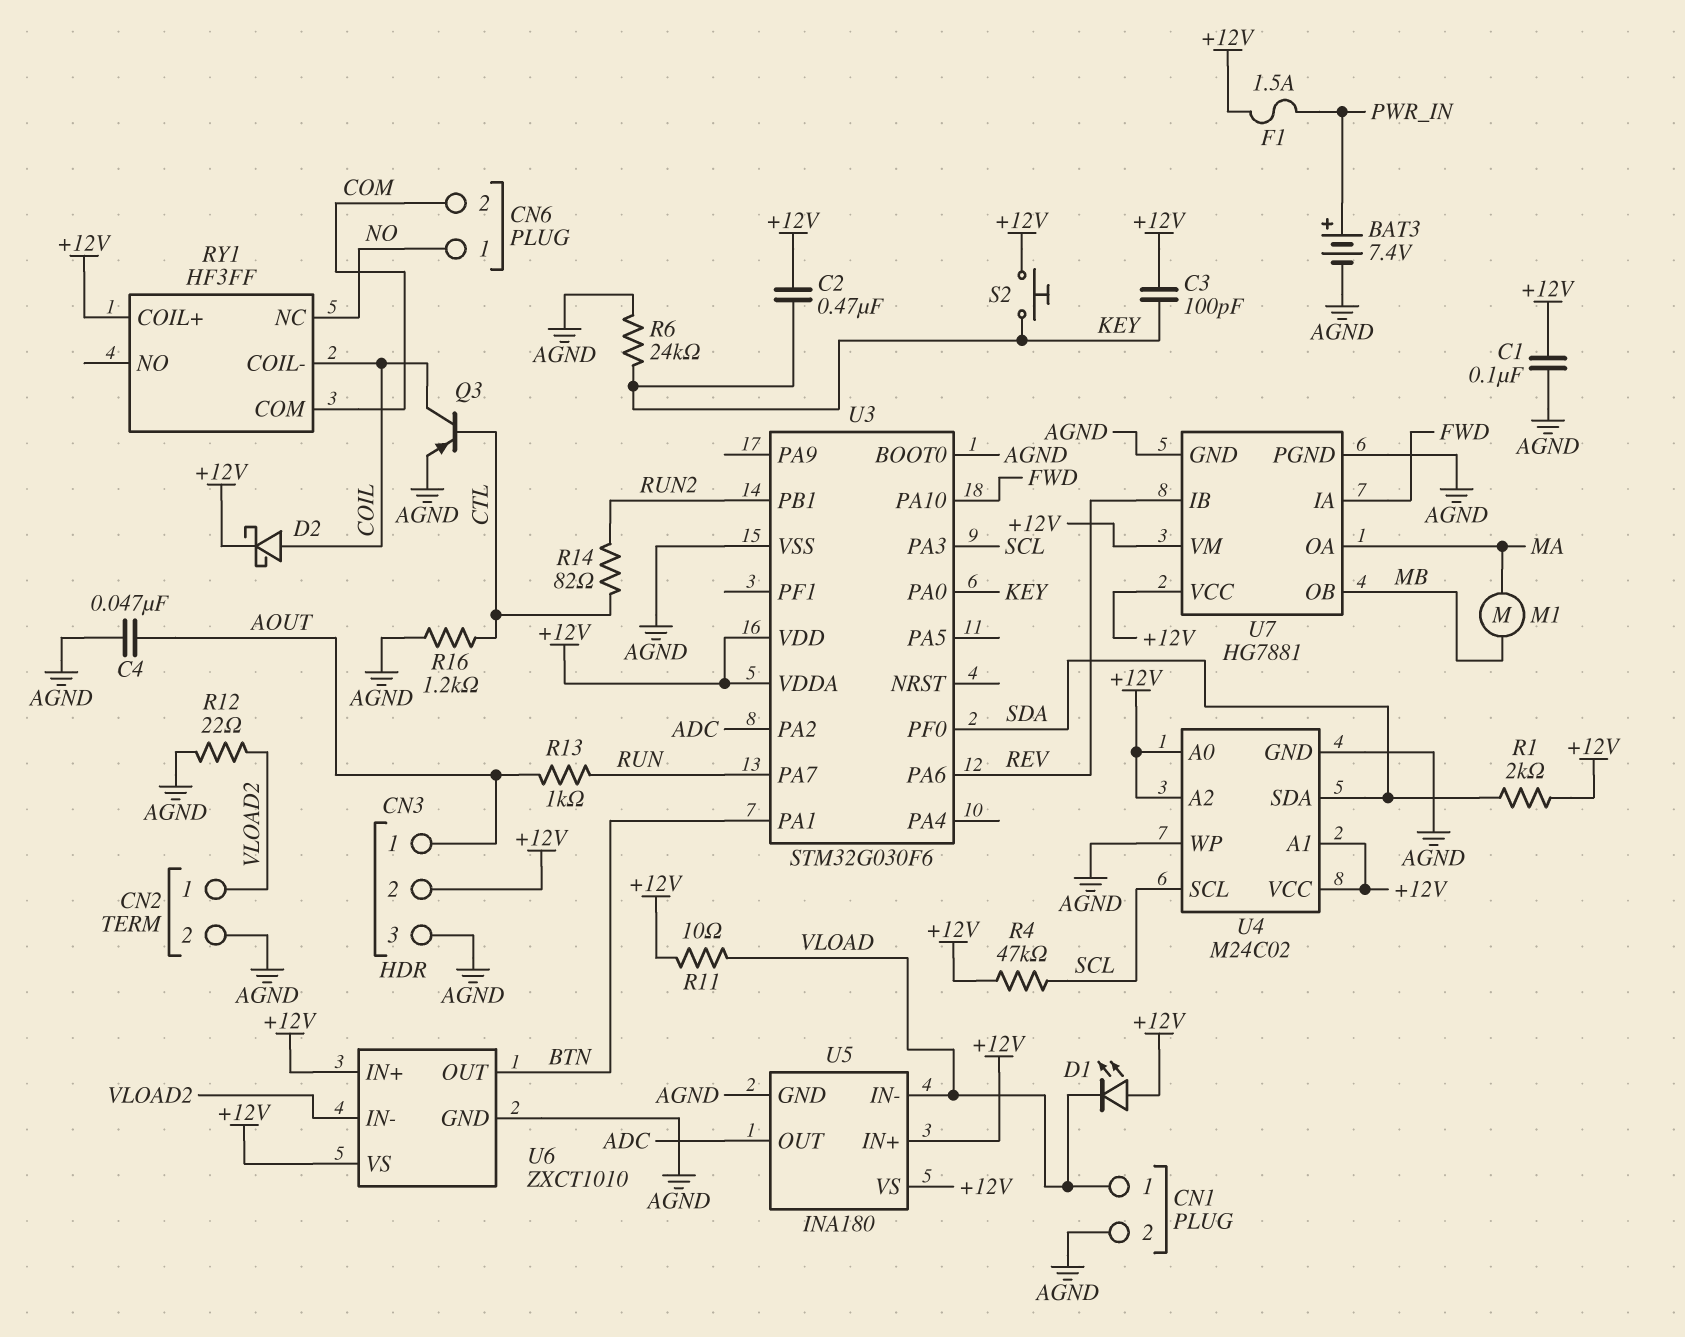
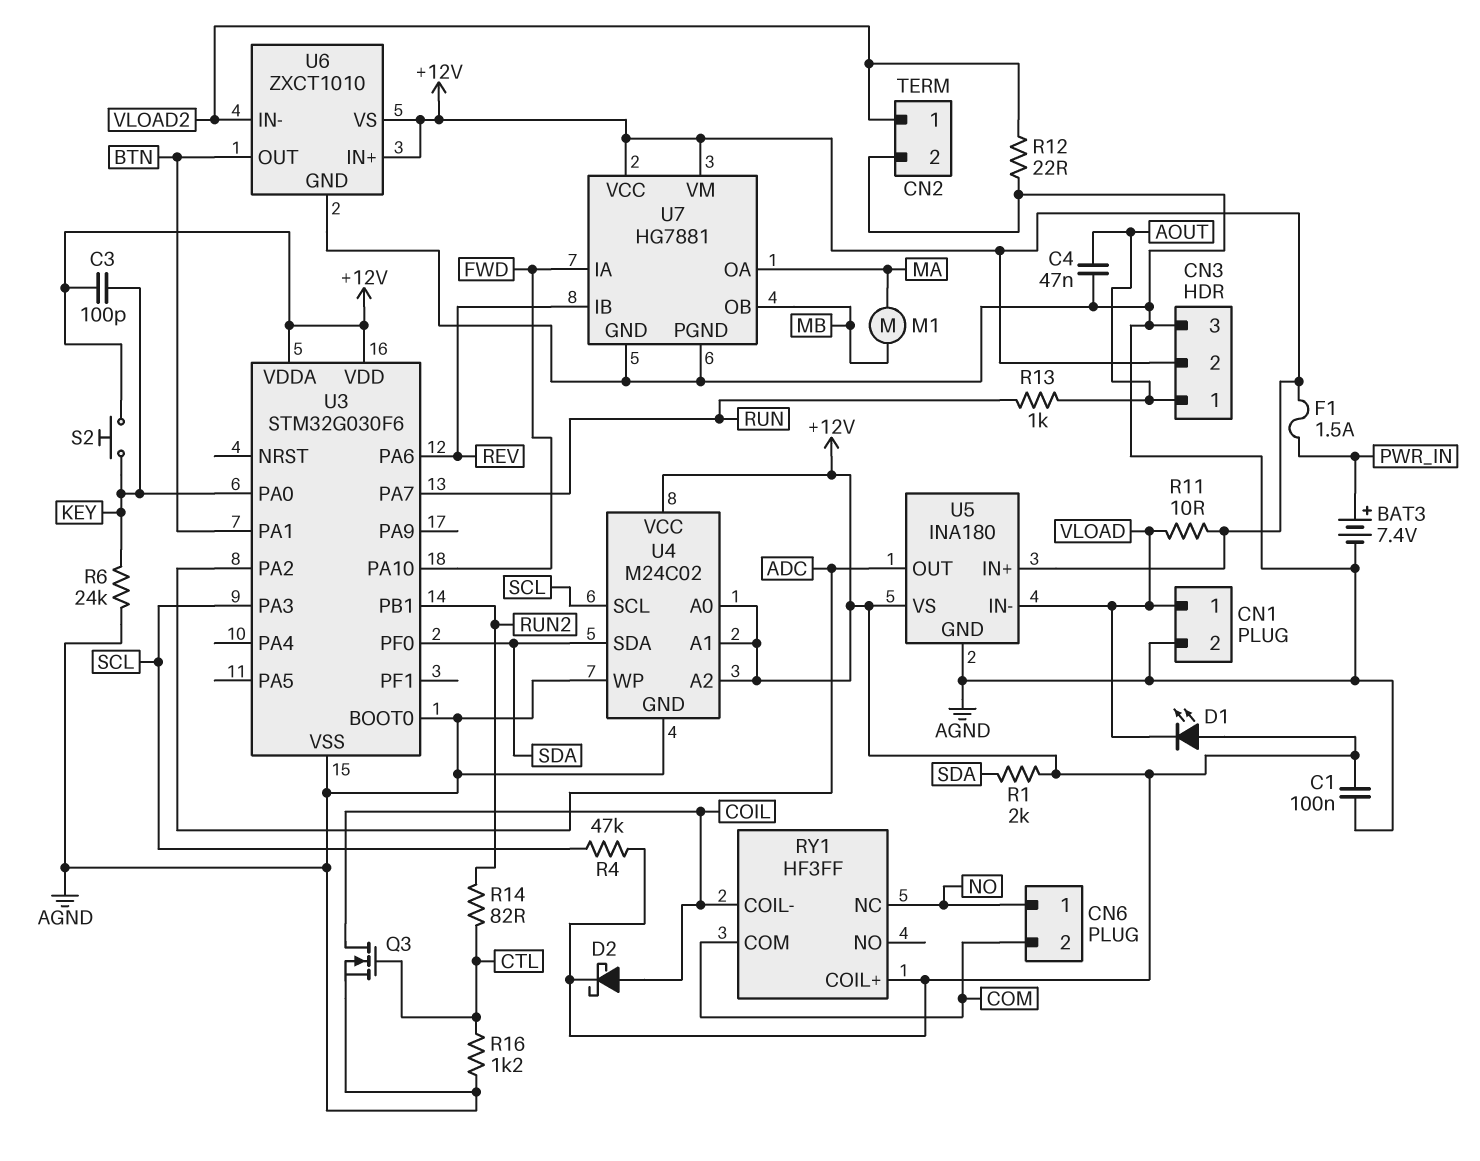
C2: 470nF (+12V, KEY) -> none
Q3: PNP (B CTL, C COIL, E AGND) -> NMOS (G CTL, D COIL, S AGND)

